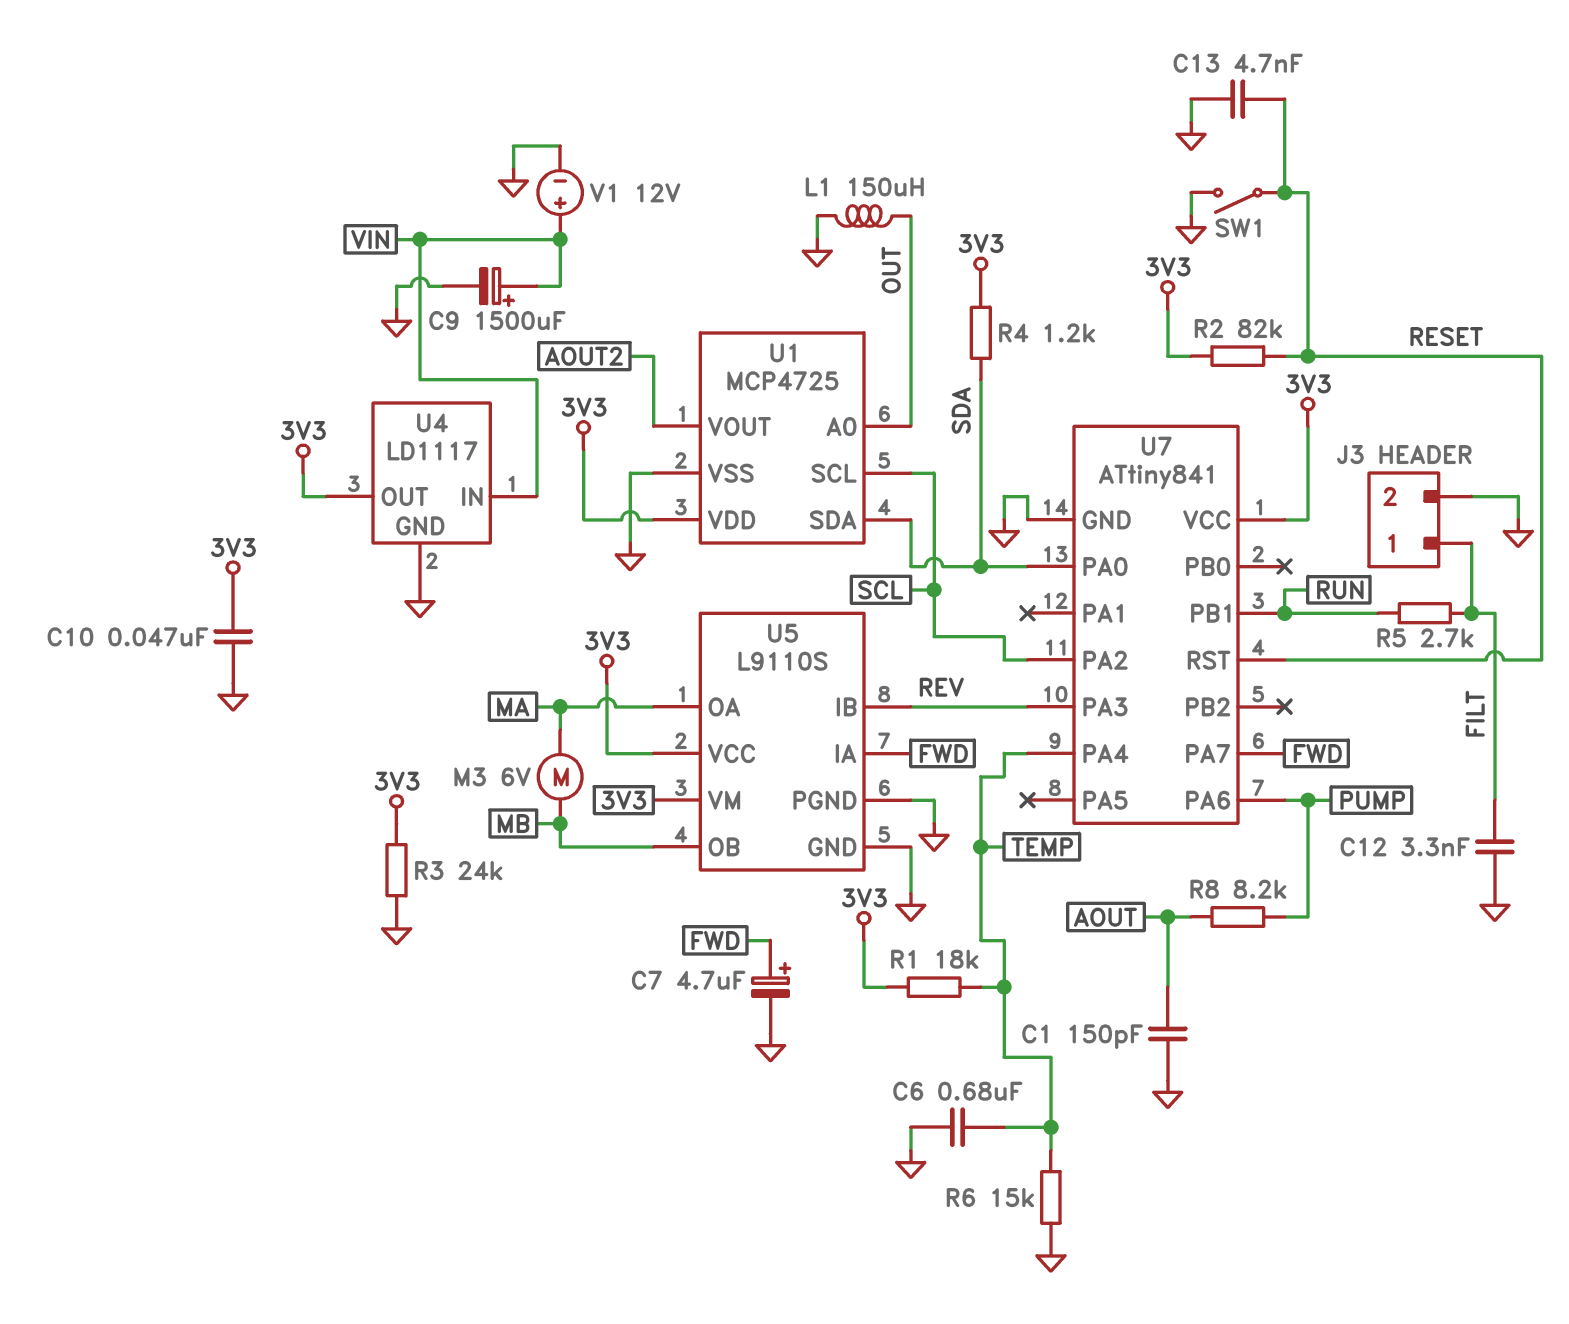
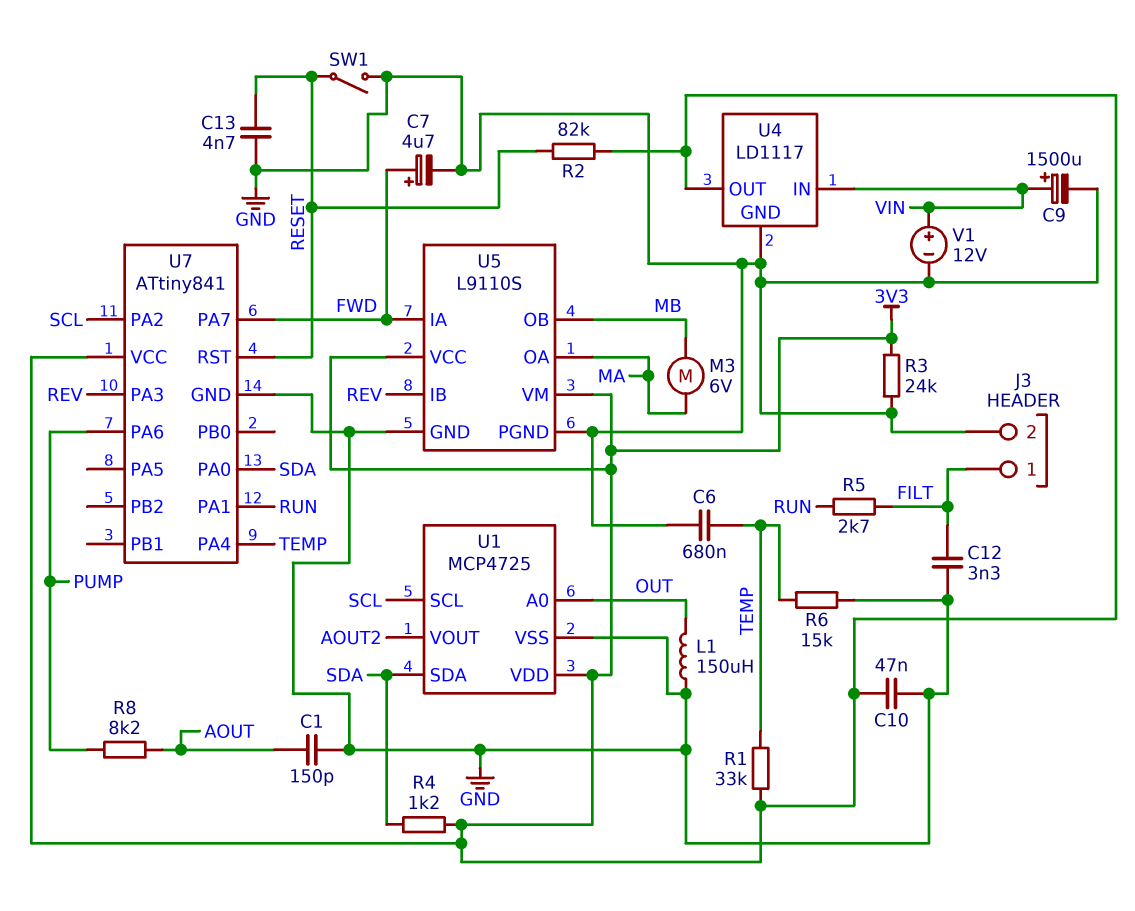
R1: 18k (3V3, TEMP) -> 33k (3V3, TEMP)
U7 pin PA1: none -> RUN
U7 pin PB1: RUN -> none

